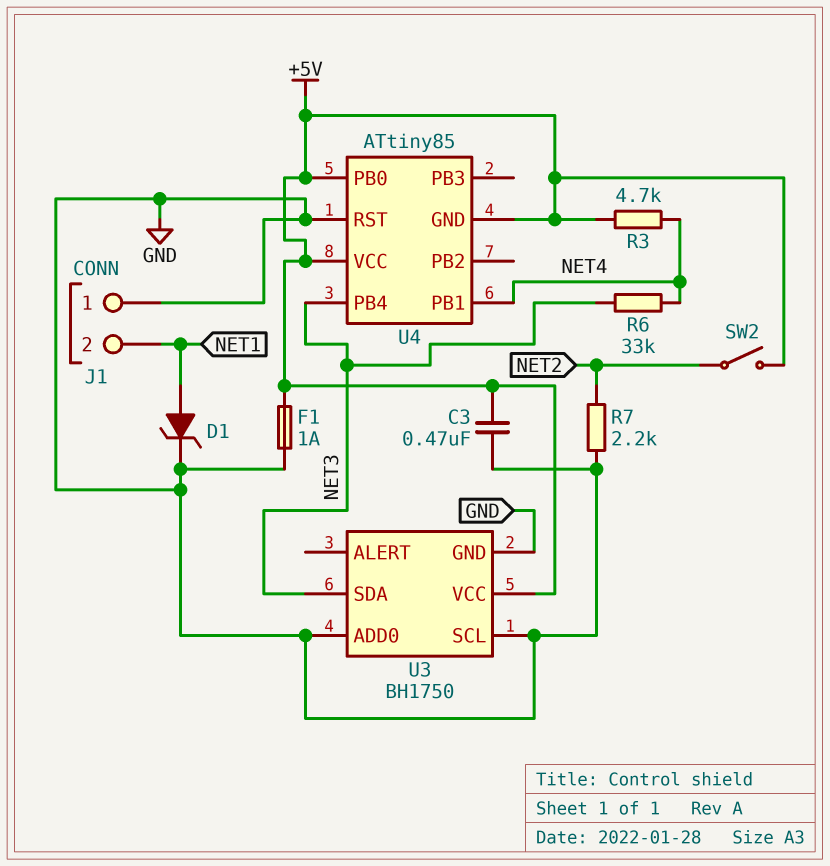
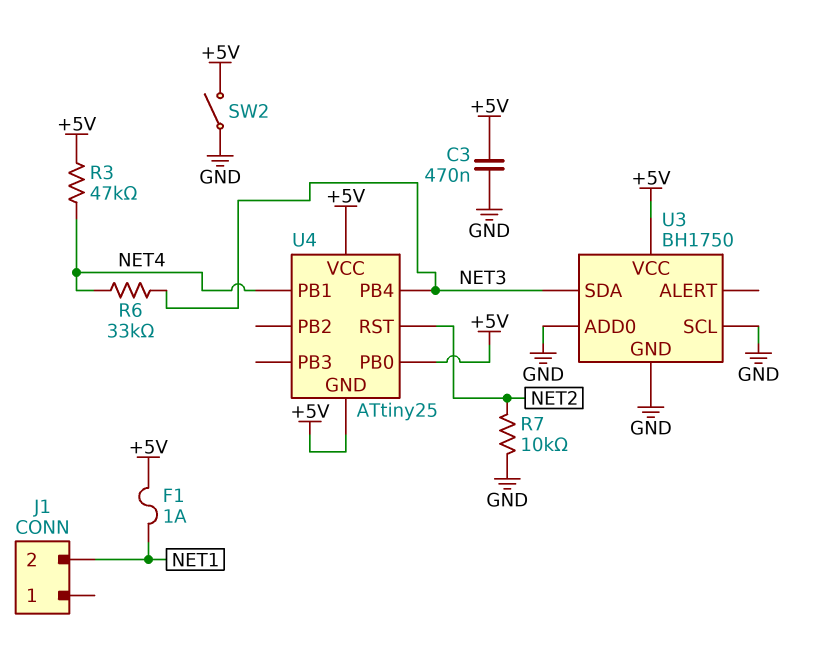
D1: zener (A NET1, K GND) -> none
F1: 1A (+5V, GND) -> 1A (+5V, NET1)
J1 pin 1: GND -> none
R3: 4.7k (+5V, NET4) -> 47k (+5V, NET4)
R7: 2.2k (GND, NET2) -> 10k (GND, NET2)
SW2: switch (+5V, NET2) -> switch (+5V, GND)
U4: ATtiny85 -> ATtiny25
U4 pin RST: GND -> NET2

